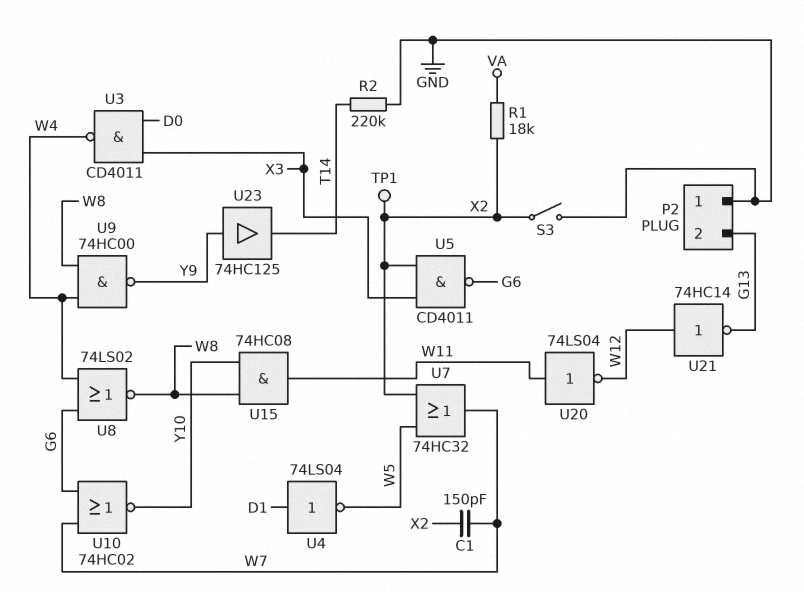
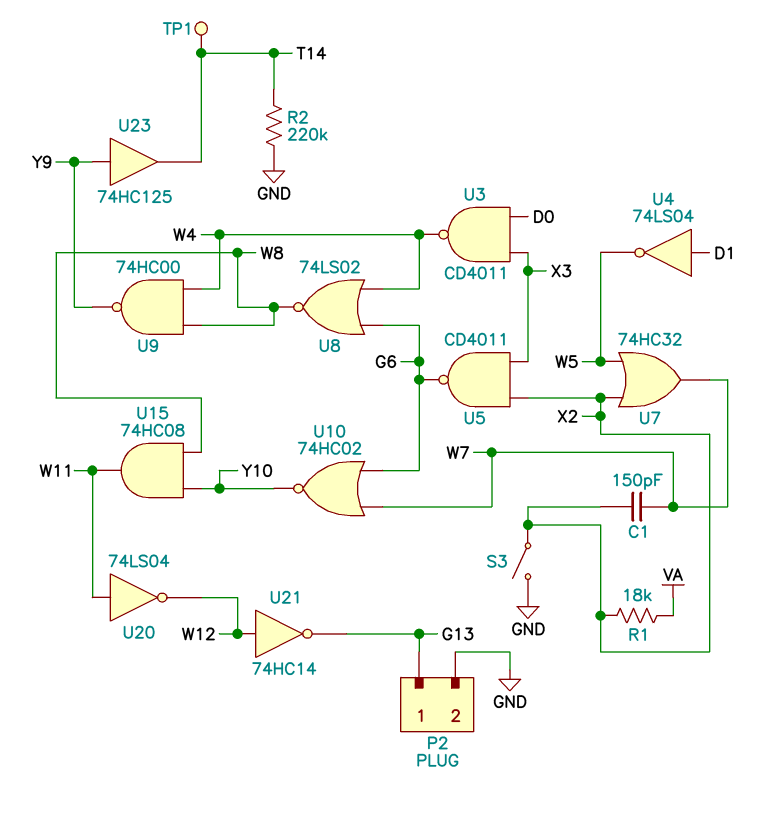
P2 pin 1: GND -> G13
P2 pin 2: G13 -> GND
TP1: test point (X2) -> test point (T14)

